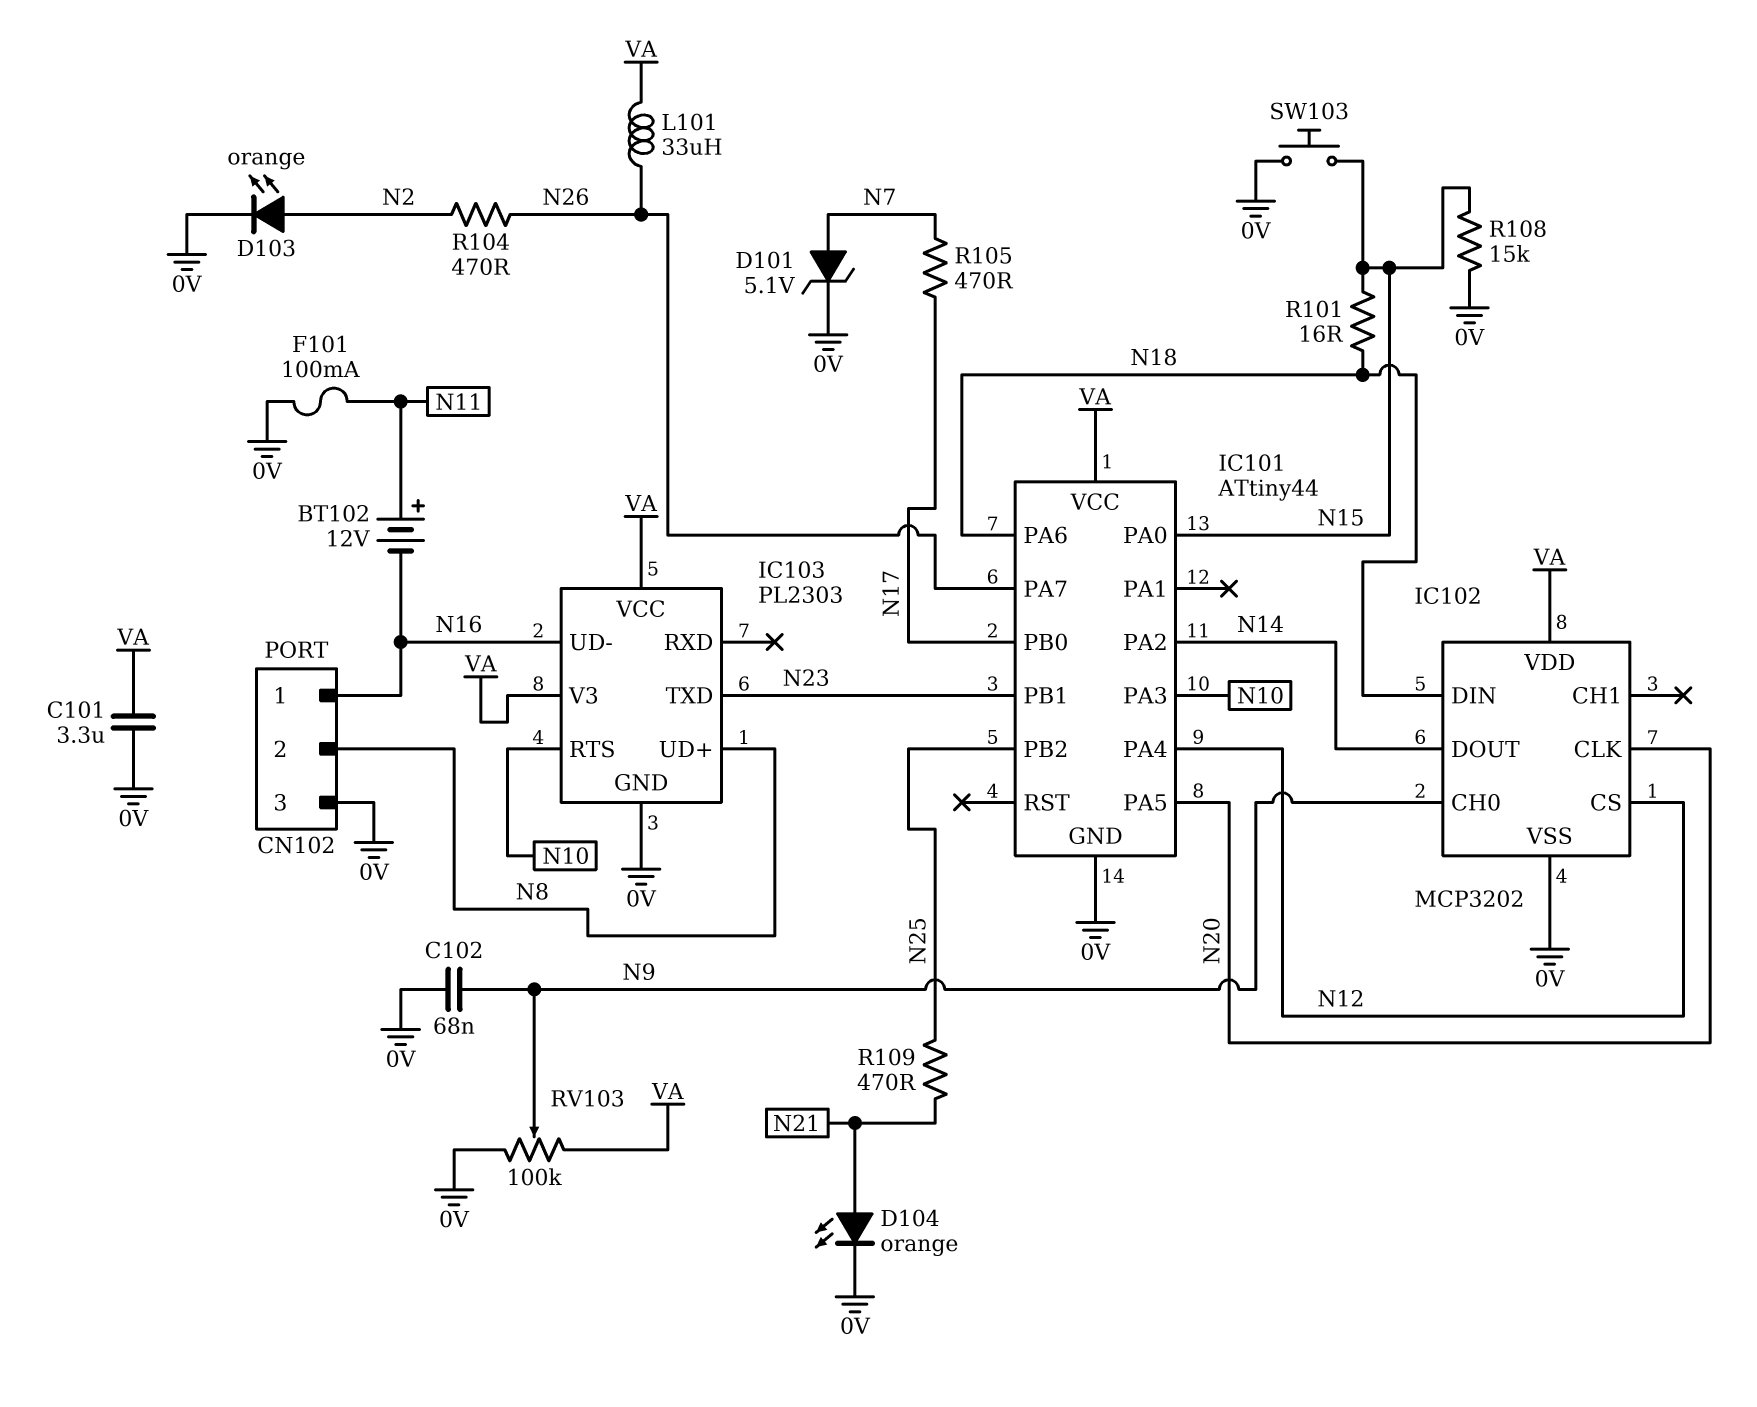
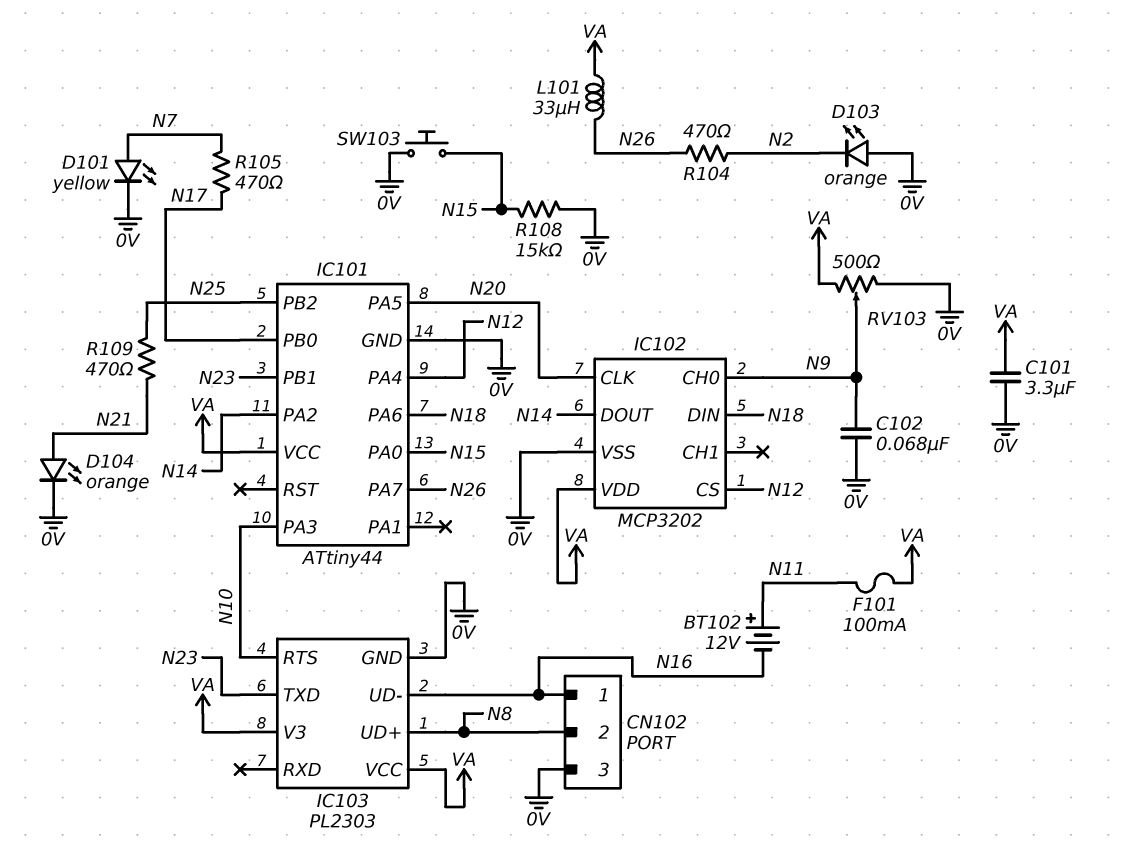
D101: zener 5.1V (A N7, K 0V) -> LED yellow (A N7, K 0V)
D103: LED orange (A N2, K 0V) -> LED orange (A 0V, K N2)
F101: 100mA (0V, N11) -> 100mA (N11, VA)
R101: 16 (N15, N18) -> none
RV103: 100k (0V, VA, wiper N9) -> 500 (0V, VA, wiper N9)

